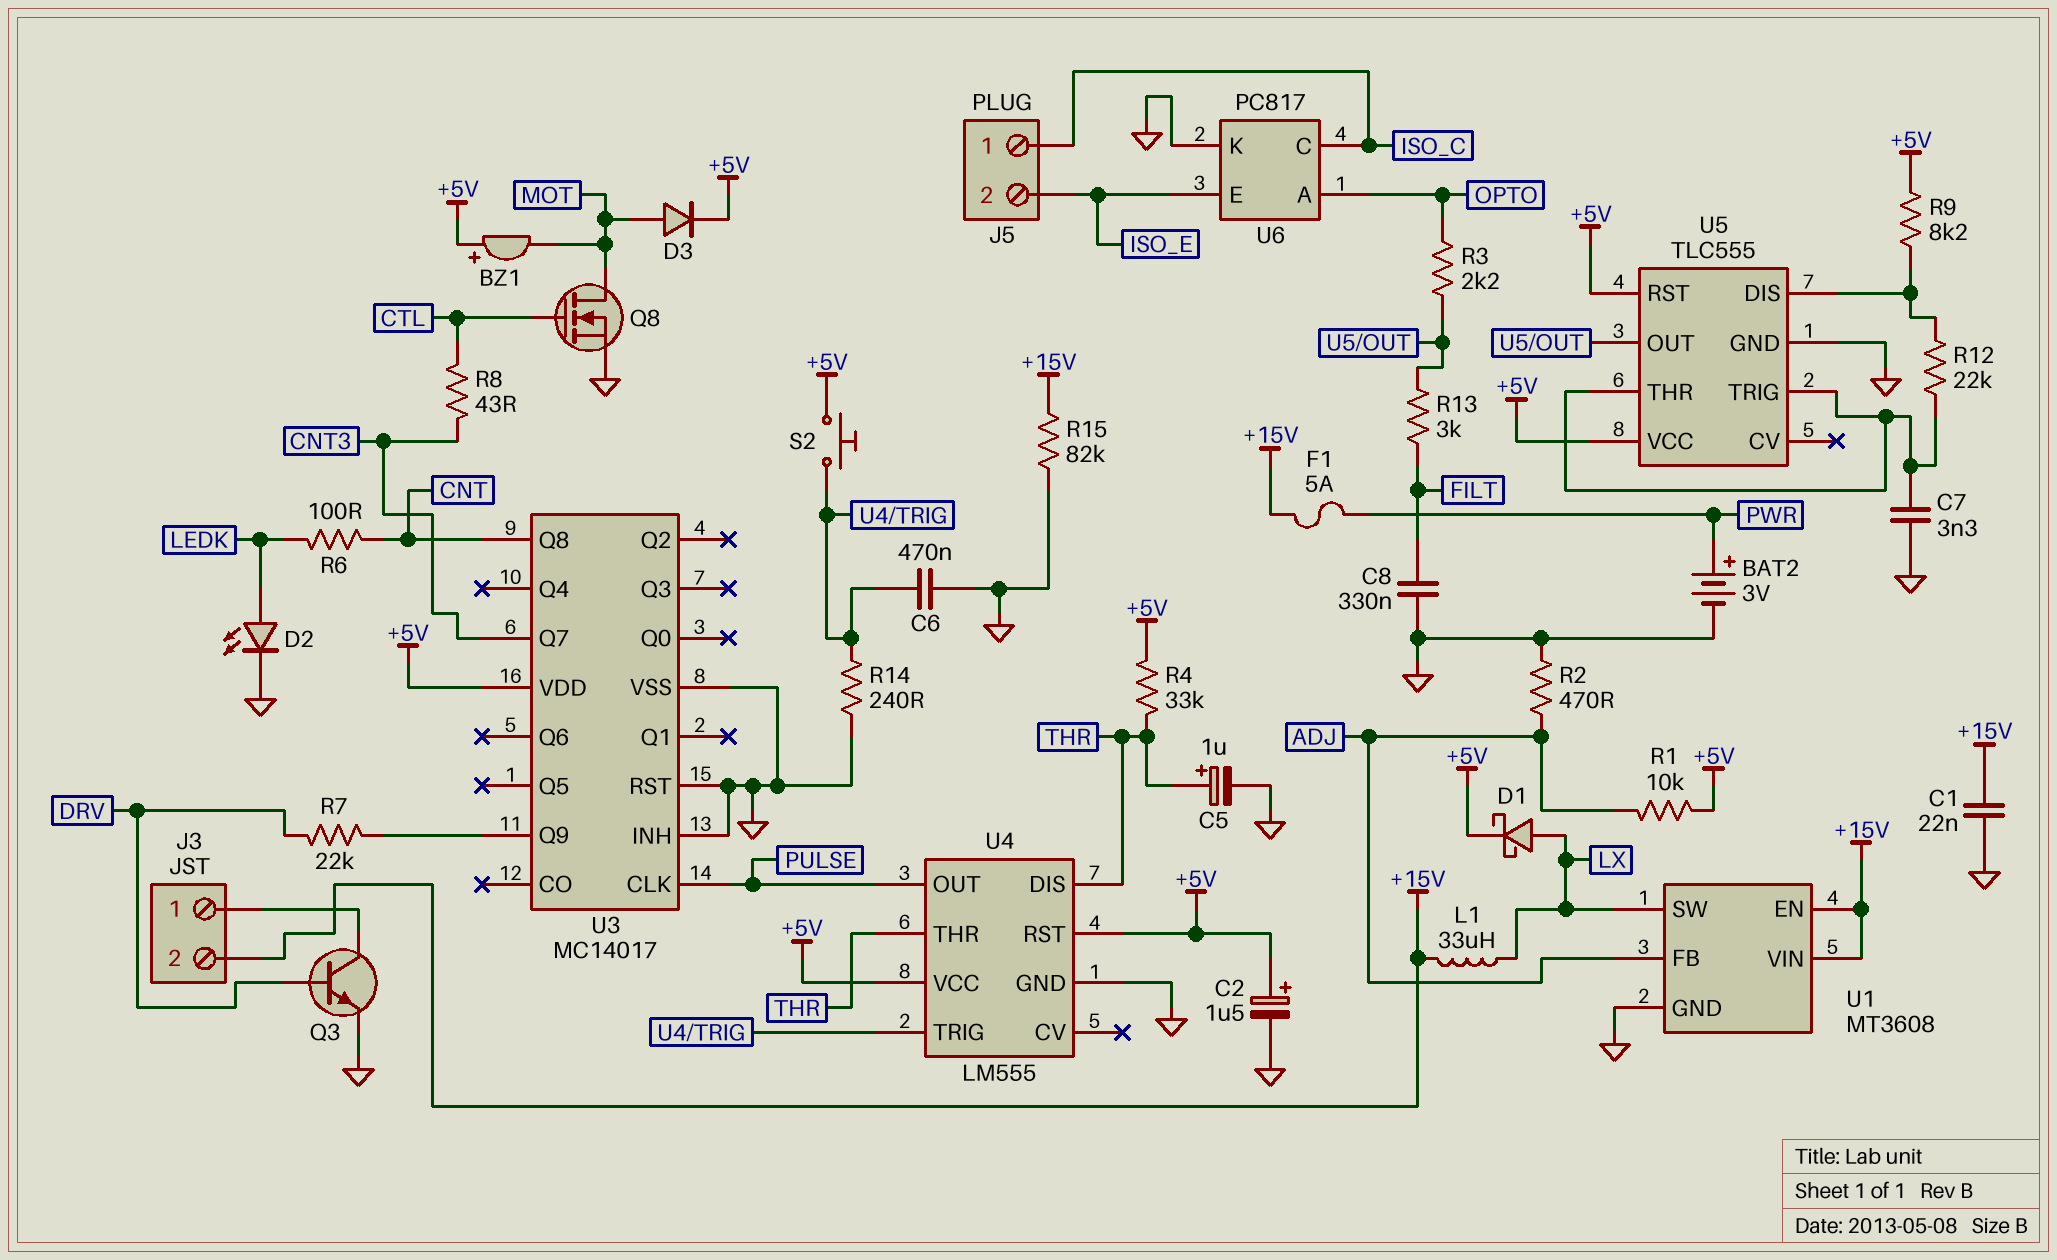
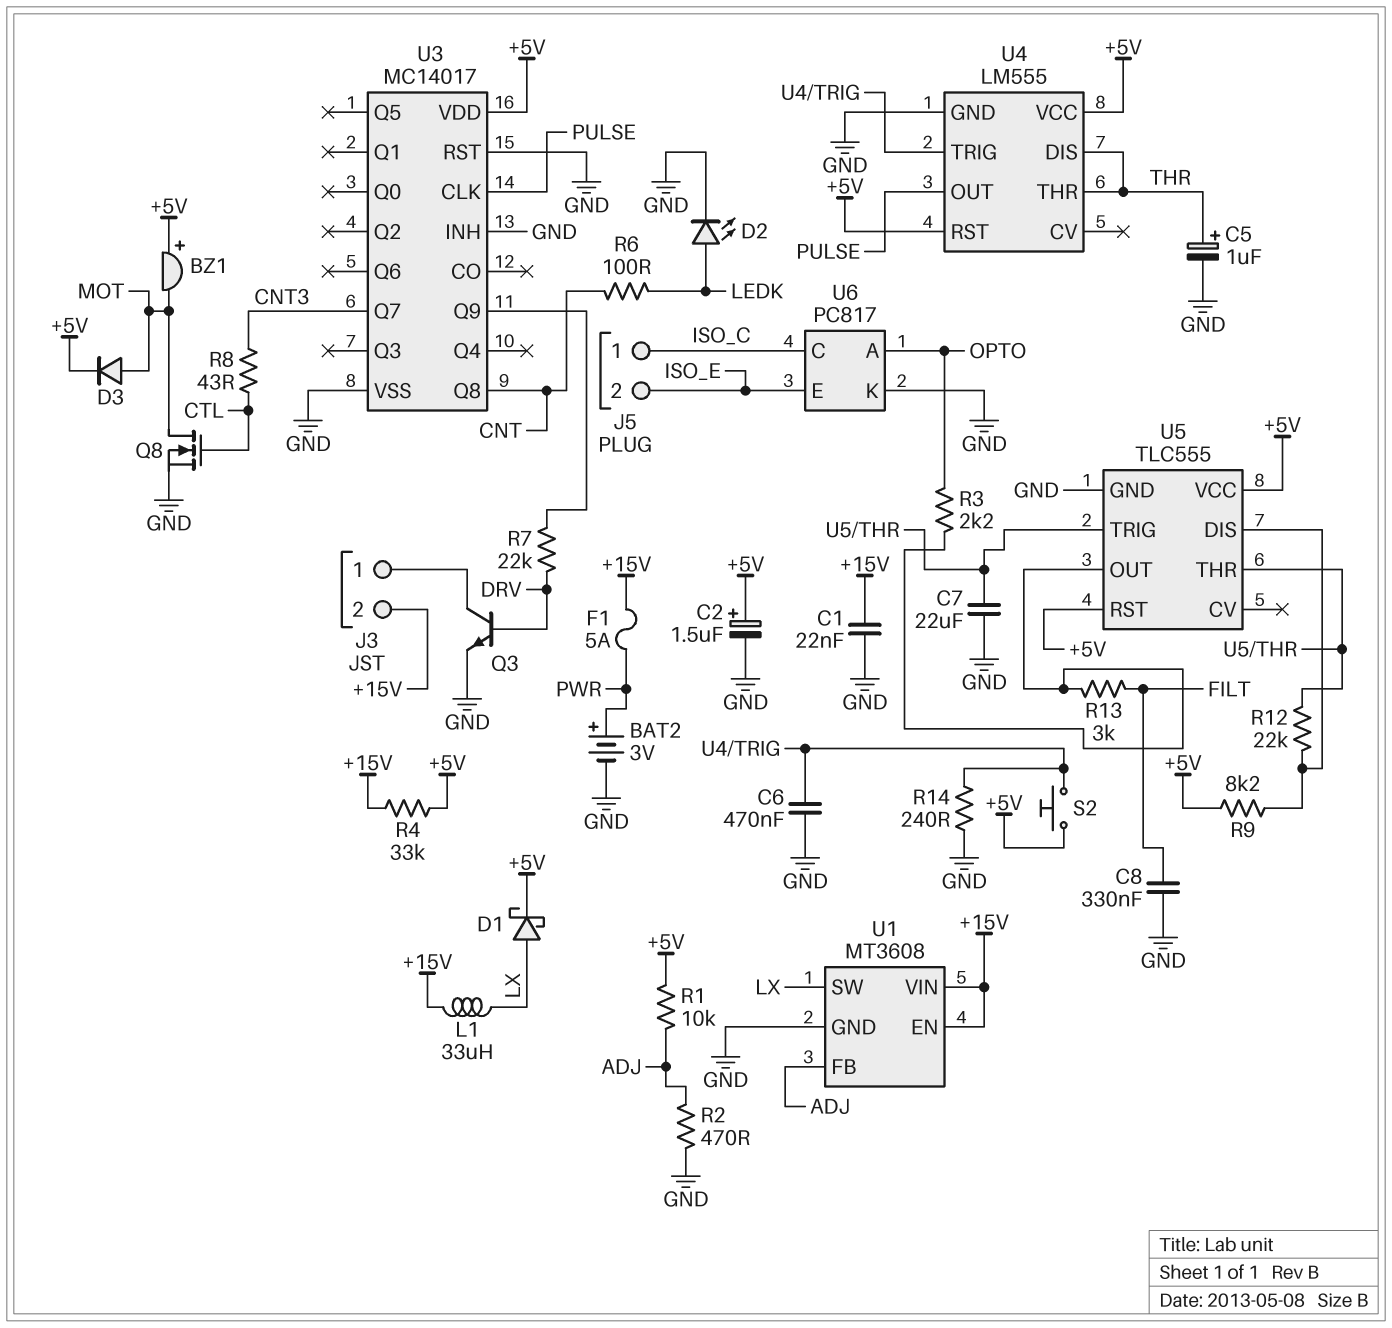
C7: 3.3nF (GND, U5/THR) -> 22uF (GND, U5/THR)
R4: 33k (+5V, THR) -> 33k (+5V, +15V)
R15: 82k (+15V, GND) -> none

